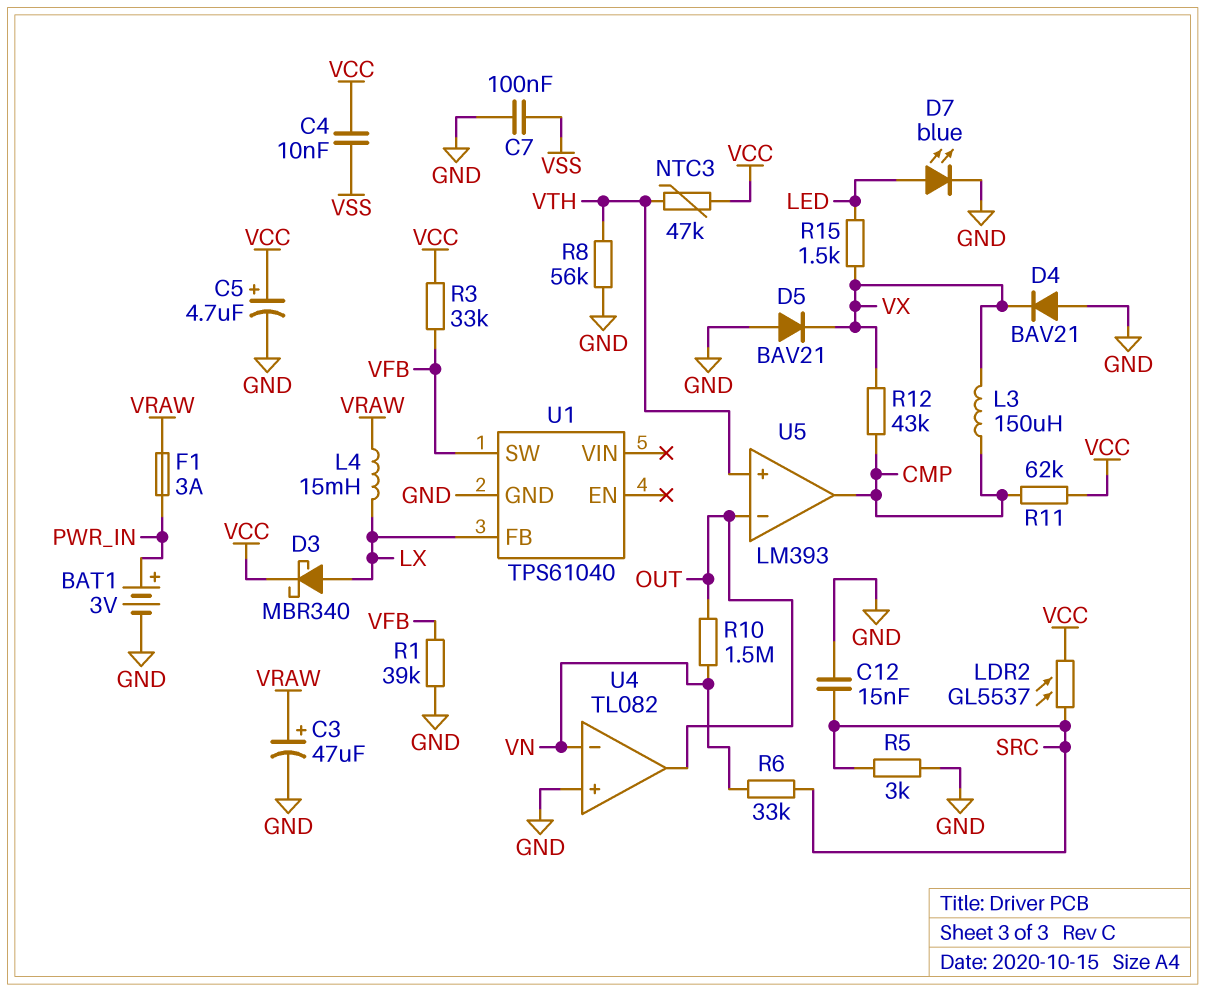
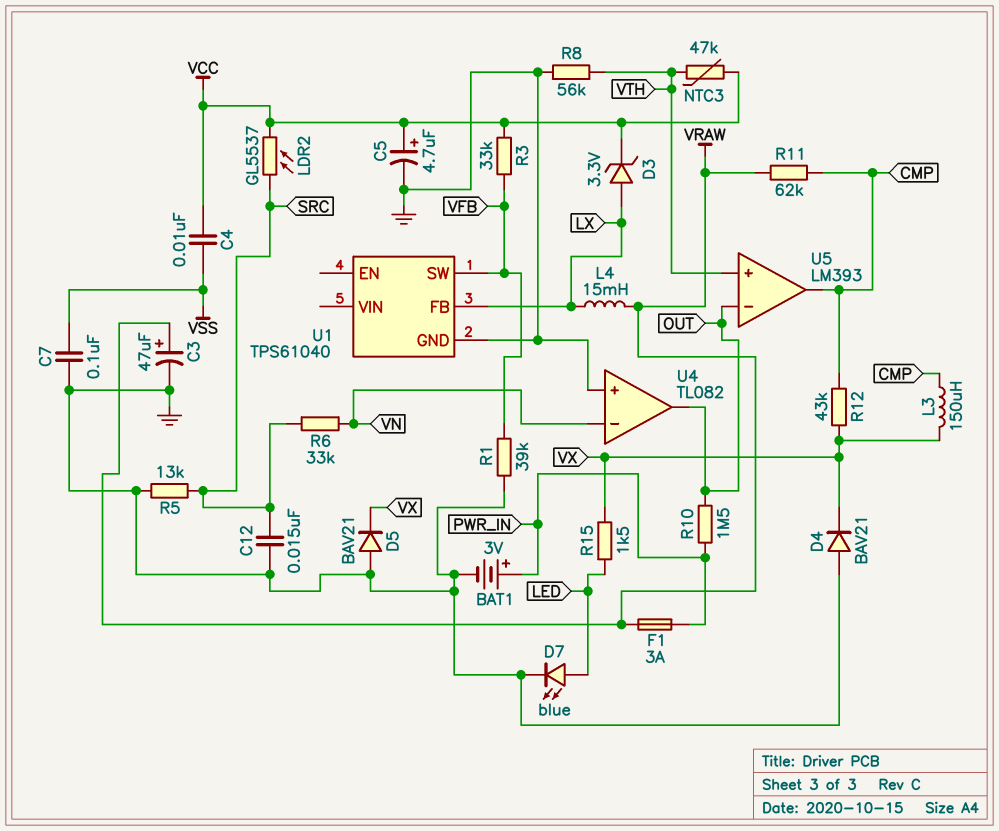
D3: schottky MBR340 (A LX, K VCC) -> zener 3.3V (A LX, K VCC)
R5: 3k (GND, SRC) -> 13k (GND, SRC)
R10: 1.5M (OUT, VN) -> 1.5M (OUT, PWR_IN)
R11: 62k (CMP, VCC) -> 62k (CMP, VRAW)

